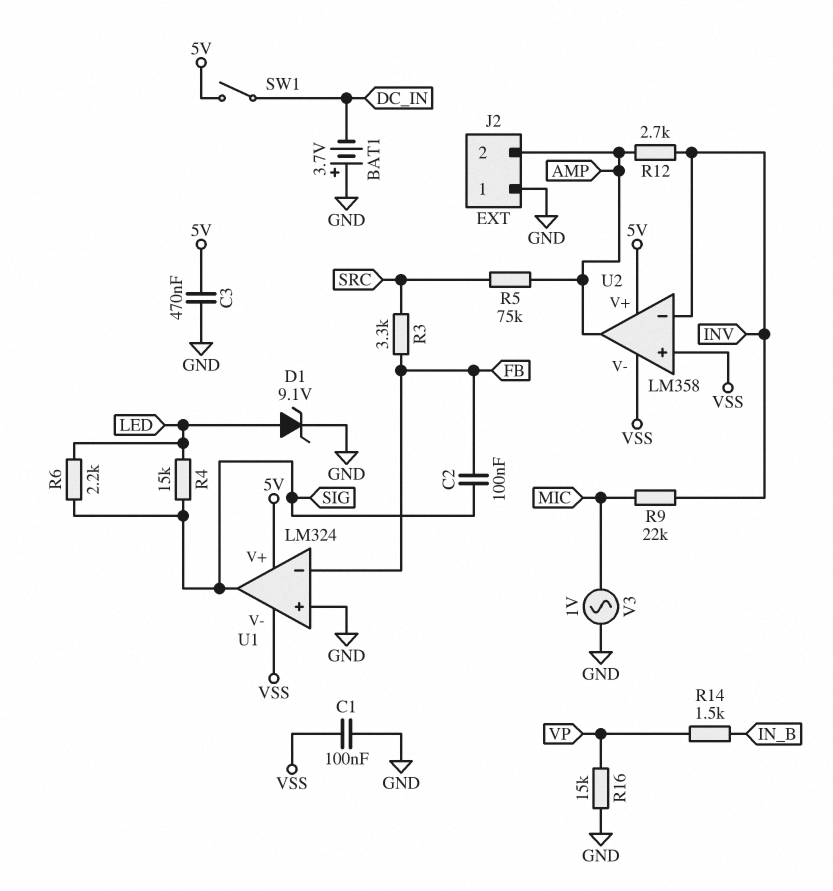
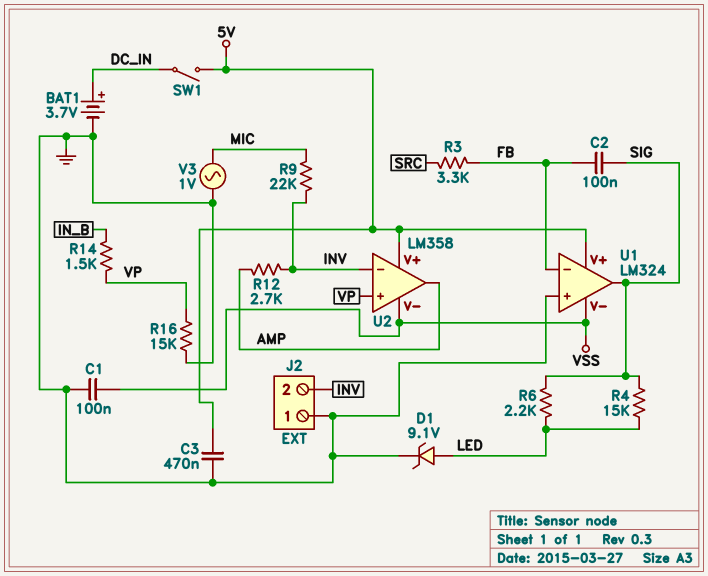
BAT1: 3.7V (plus GND, minus DC_IN) -> 3.7V (plus DC_IN, minus GND)
J2 pin 2: AMP -> INV
R5: 75k (AMP, SRC) -> none
U2 pin in+: VSS -> VP

